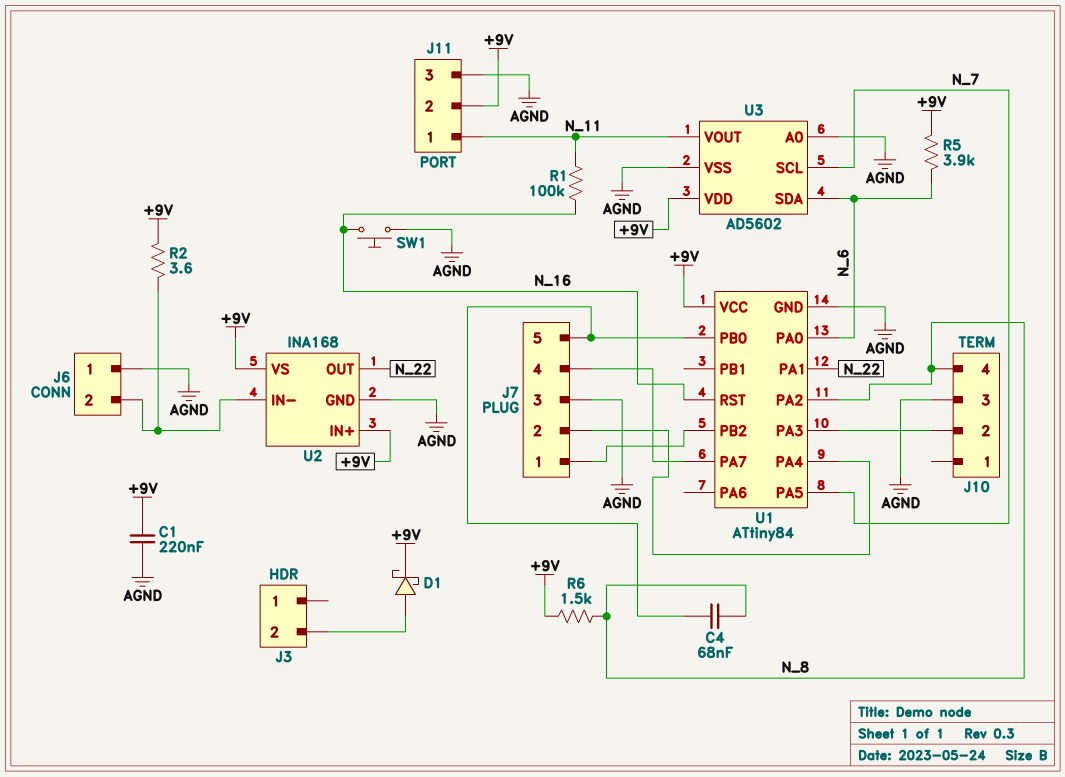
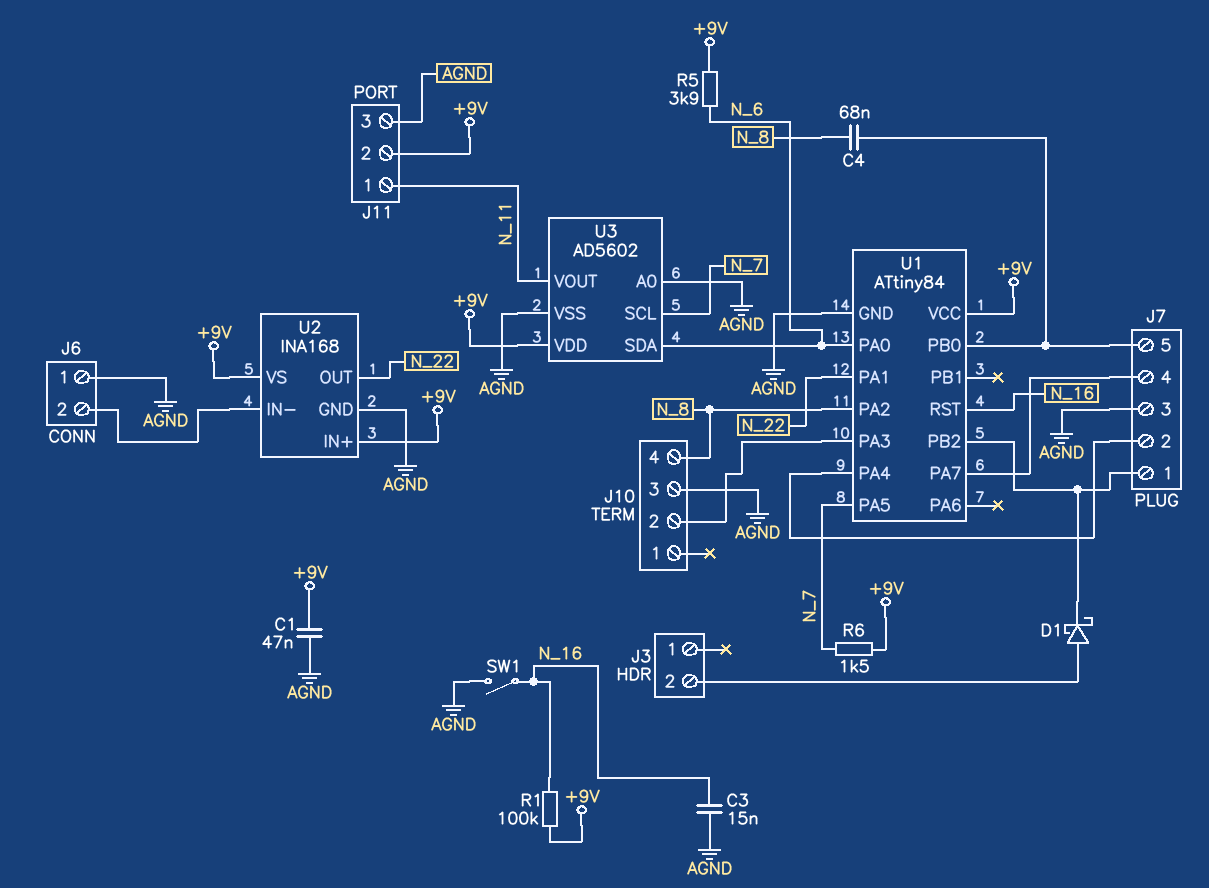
C1: 220nF (+9V, AGND) -> 47nF (+9V, AGND)
C3: none -> 15nF (AGND, N_16)
D1: schottky (A J3/2, K +9V) -> schottky (A J3/2, K J7/1)
R1: 100k (N_11, N_16) -> 100k (+9V, N_16)
R2: 3.6 (+9V, J6/2) -> none
R6: 1.5k (+9V, N_8) -> 1.5k (+9V, N_7)
SW1: button (AGND, N_16) -> switch (AGND, N_16)

